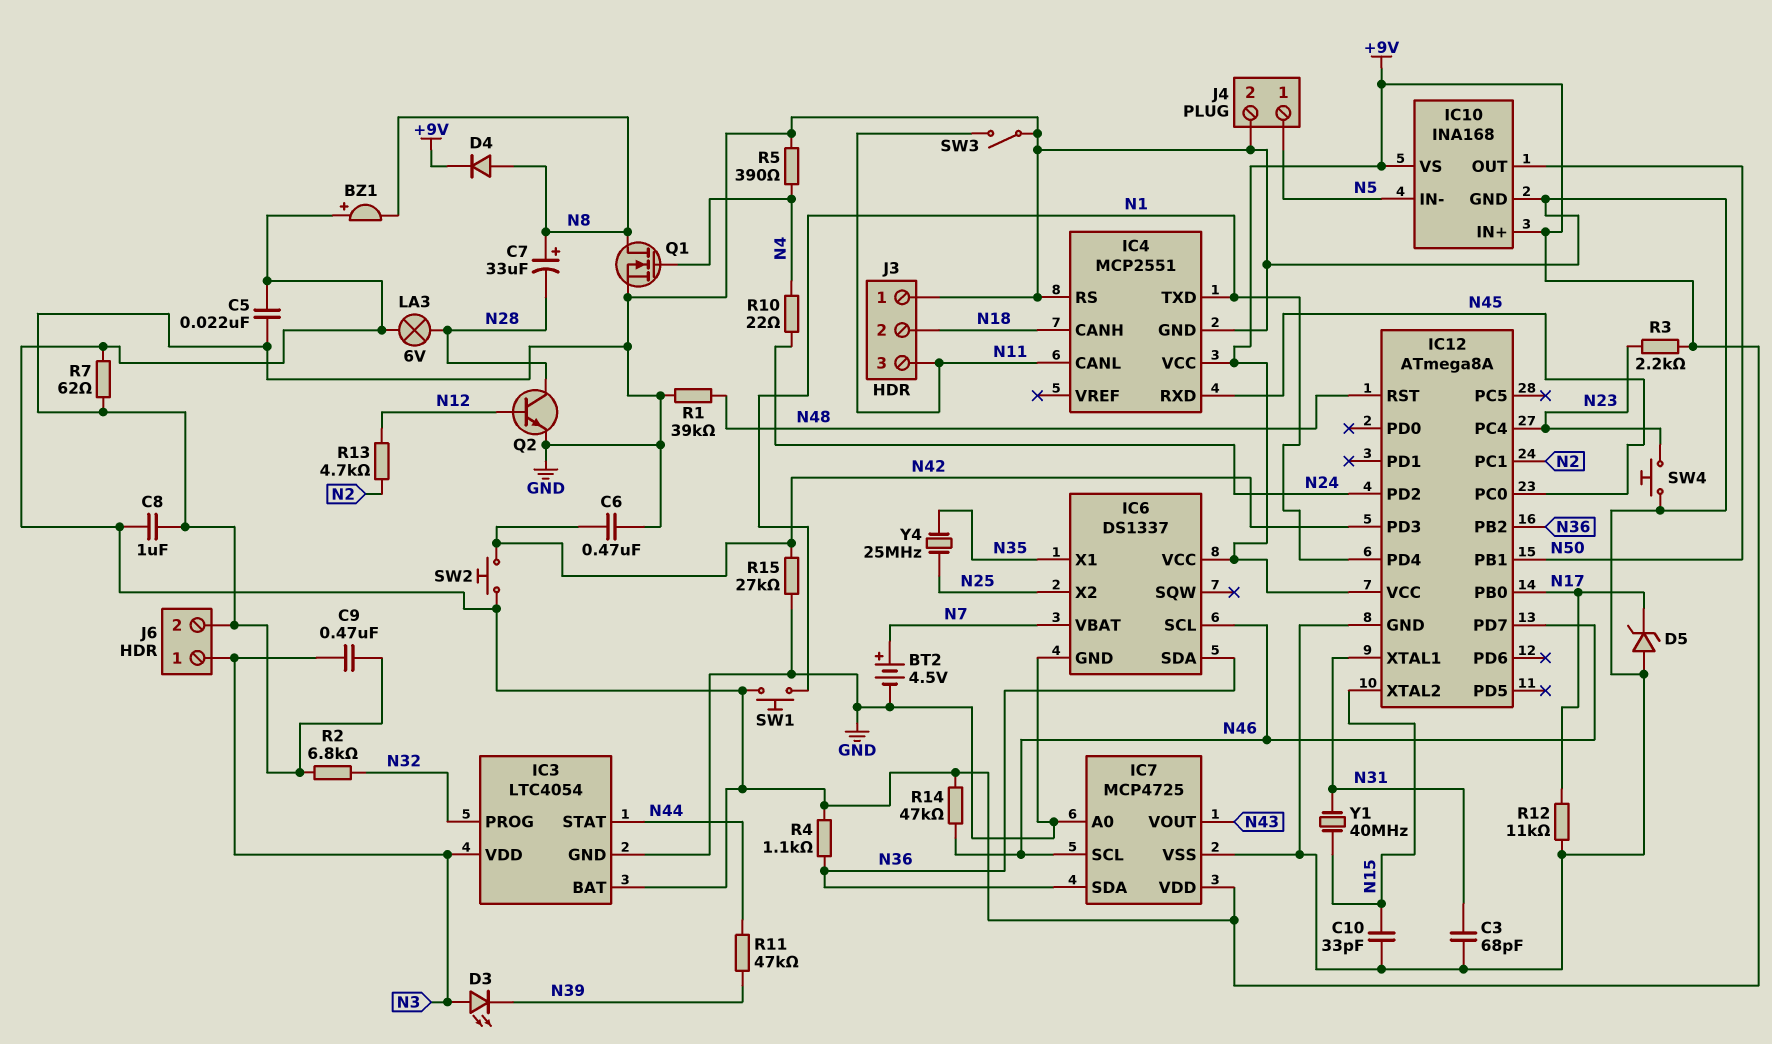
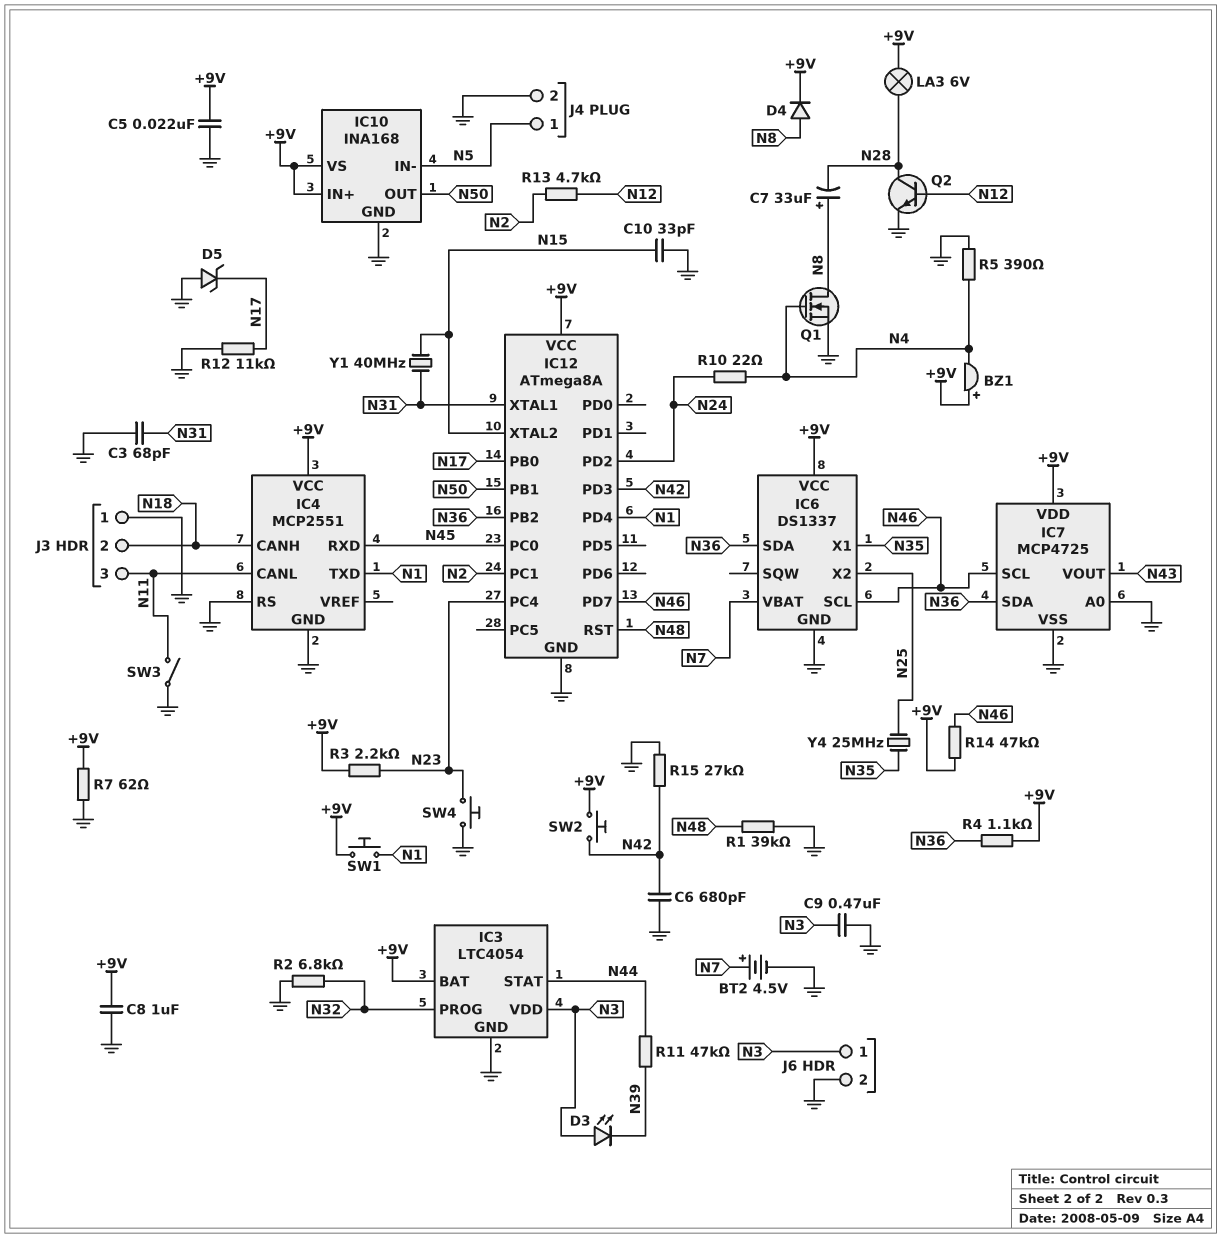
BZ1: buzzer (plus +9V, minus N8) -> buzzer (plus +9V, minus N4)
C6: 470nF (GND, N42) -> 680pF (GND, N42)

